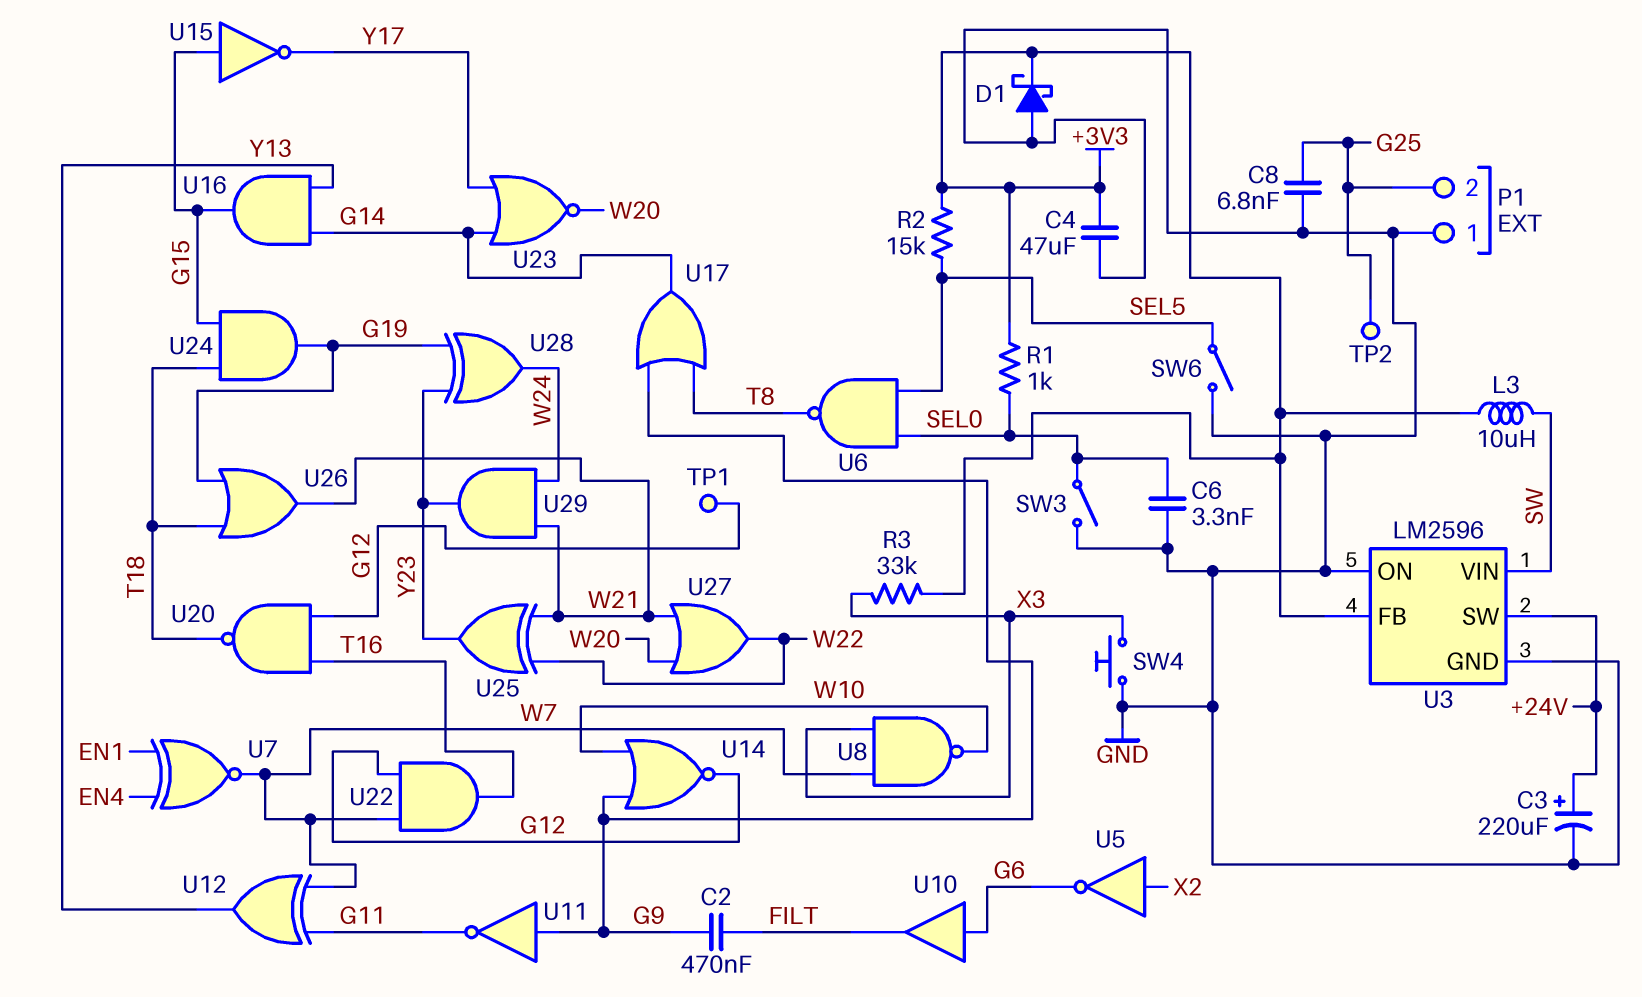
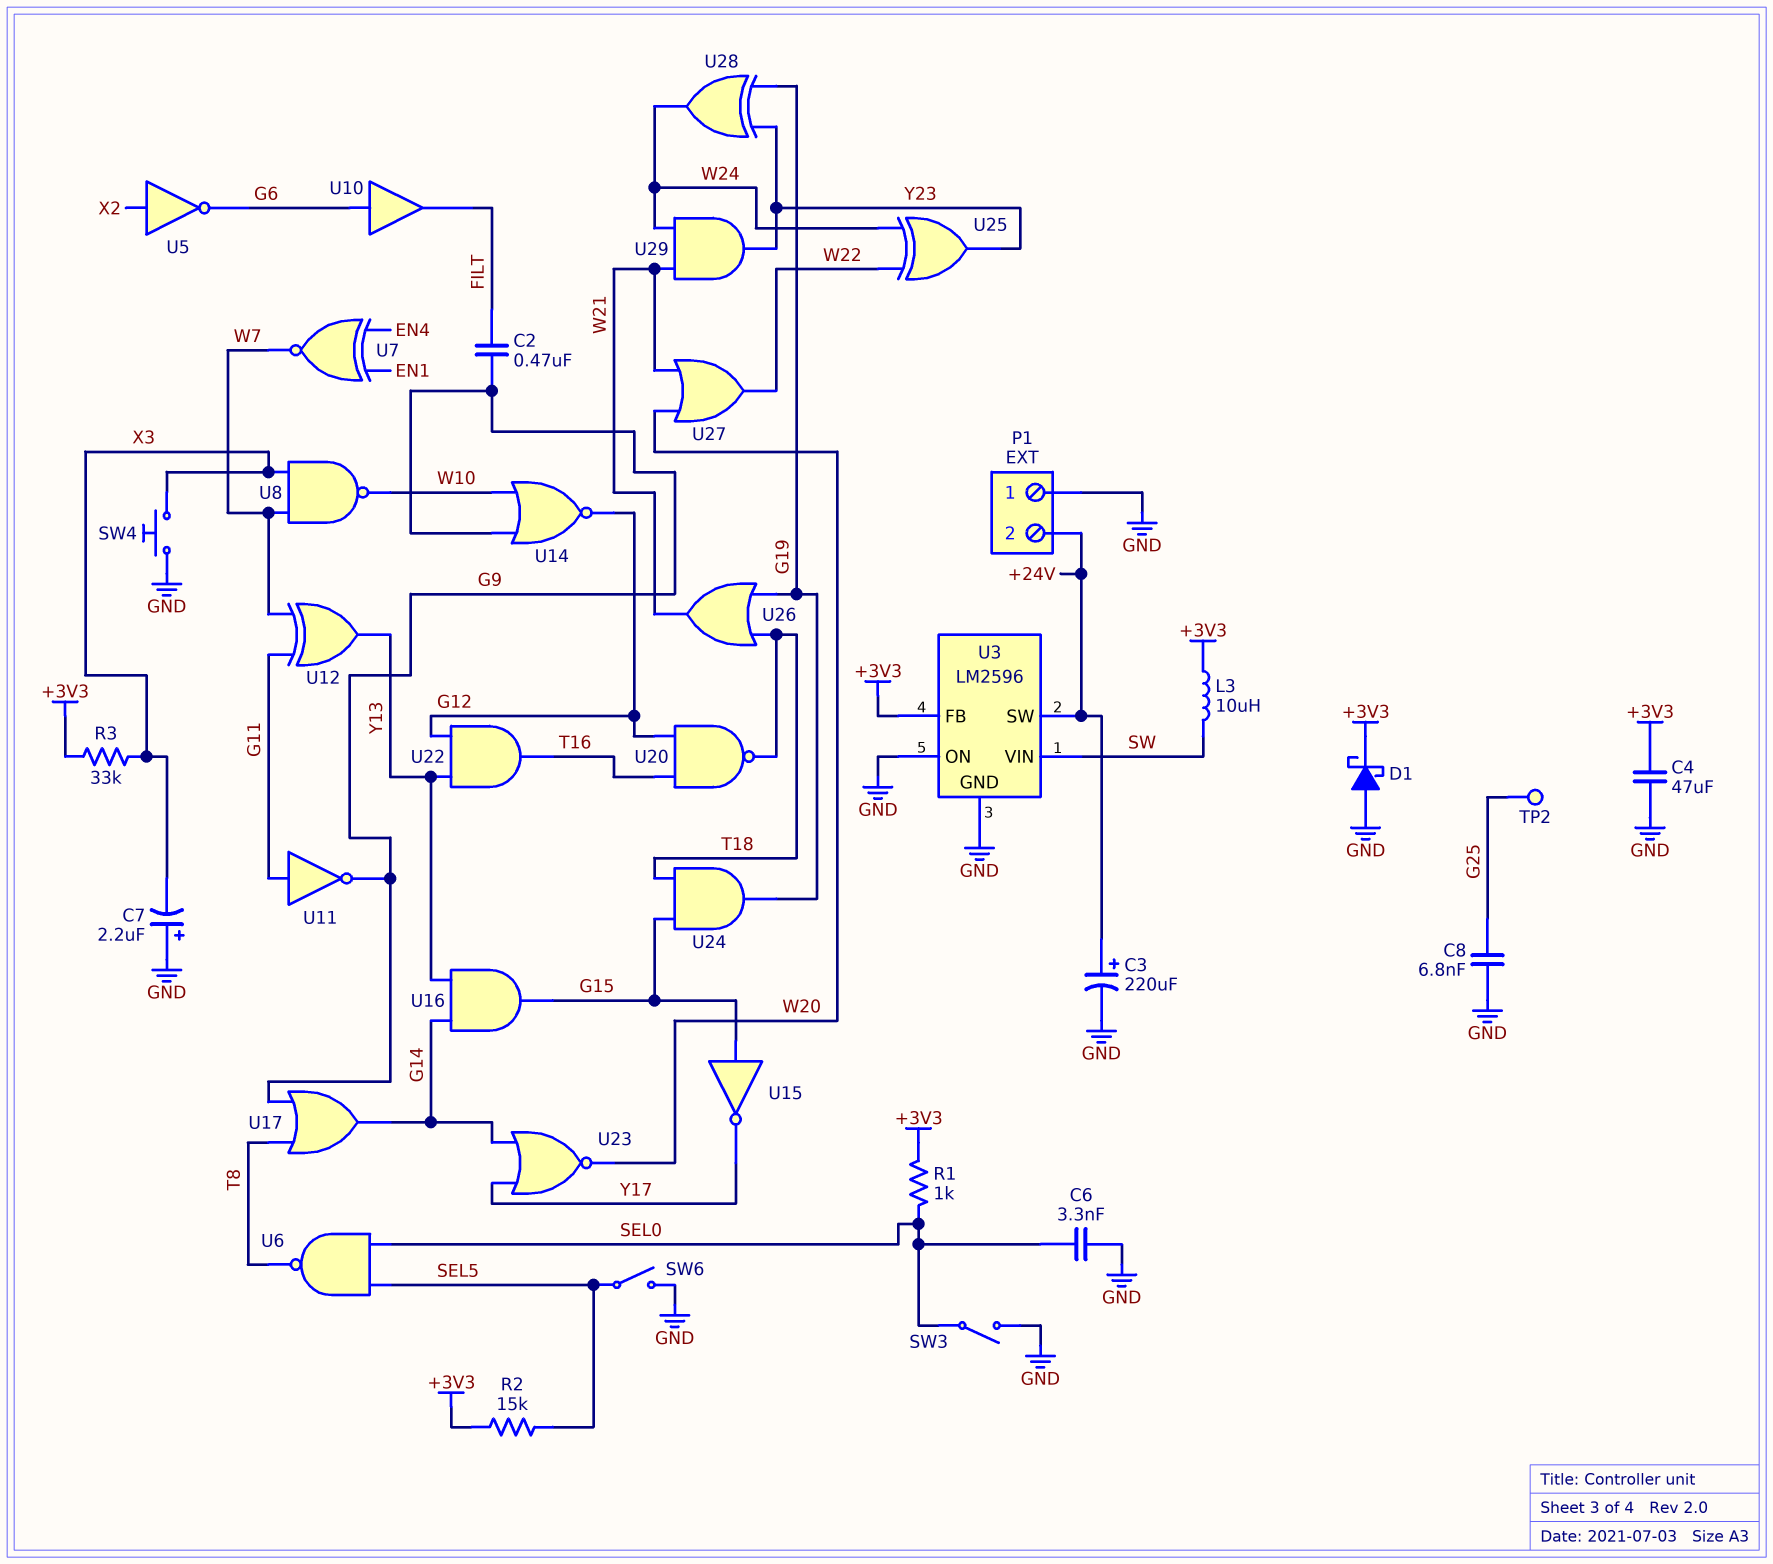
C7: none -> 2.2uF (plus GND, minus X3)
P1 pin 2: G25 -> +24V
TP1: test point (G12) -> none
U11: NOT (in G9, out G11) -> NOT (in G11, out G9)
U22: AND (in G12, in W7, out T16) -> AND (in G12, in Y13, out T16)
U25: XOR (in W21, in W22, out Y23) -> XOR (in W22, in W24, out Y23)

